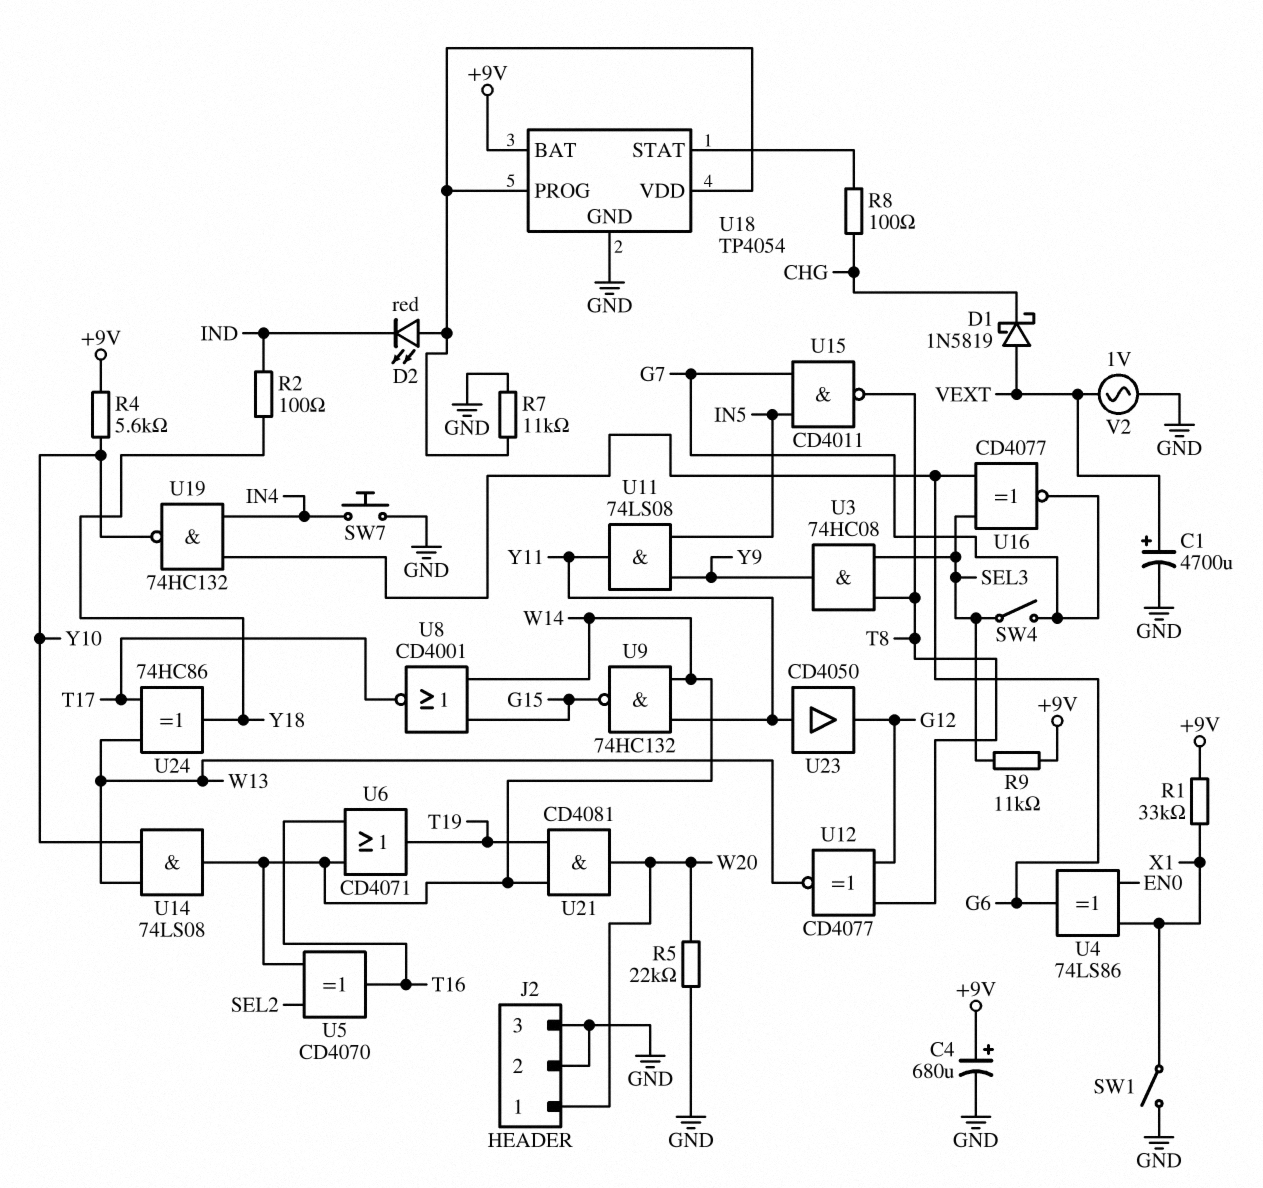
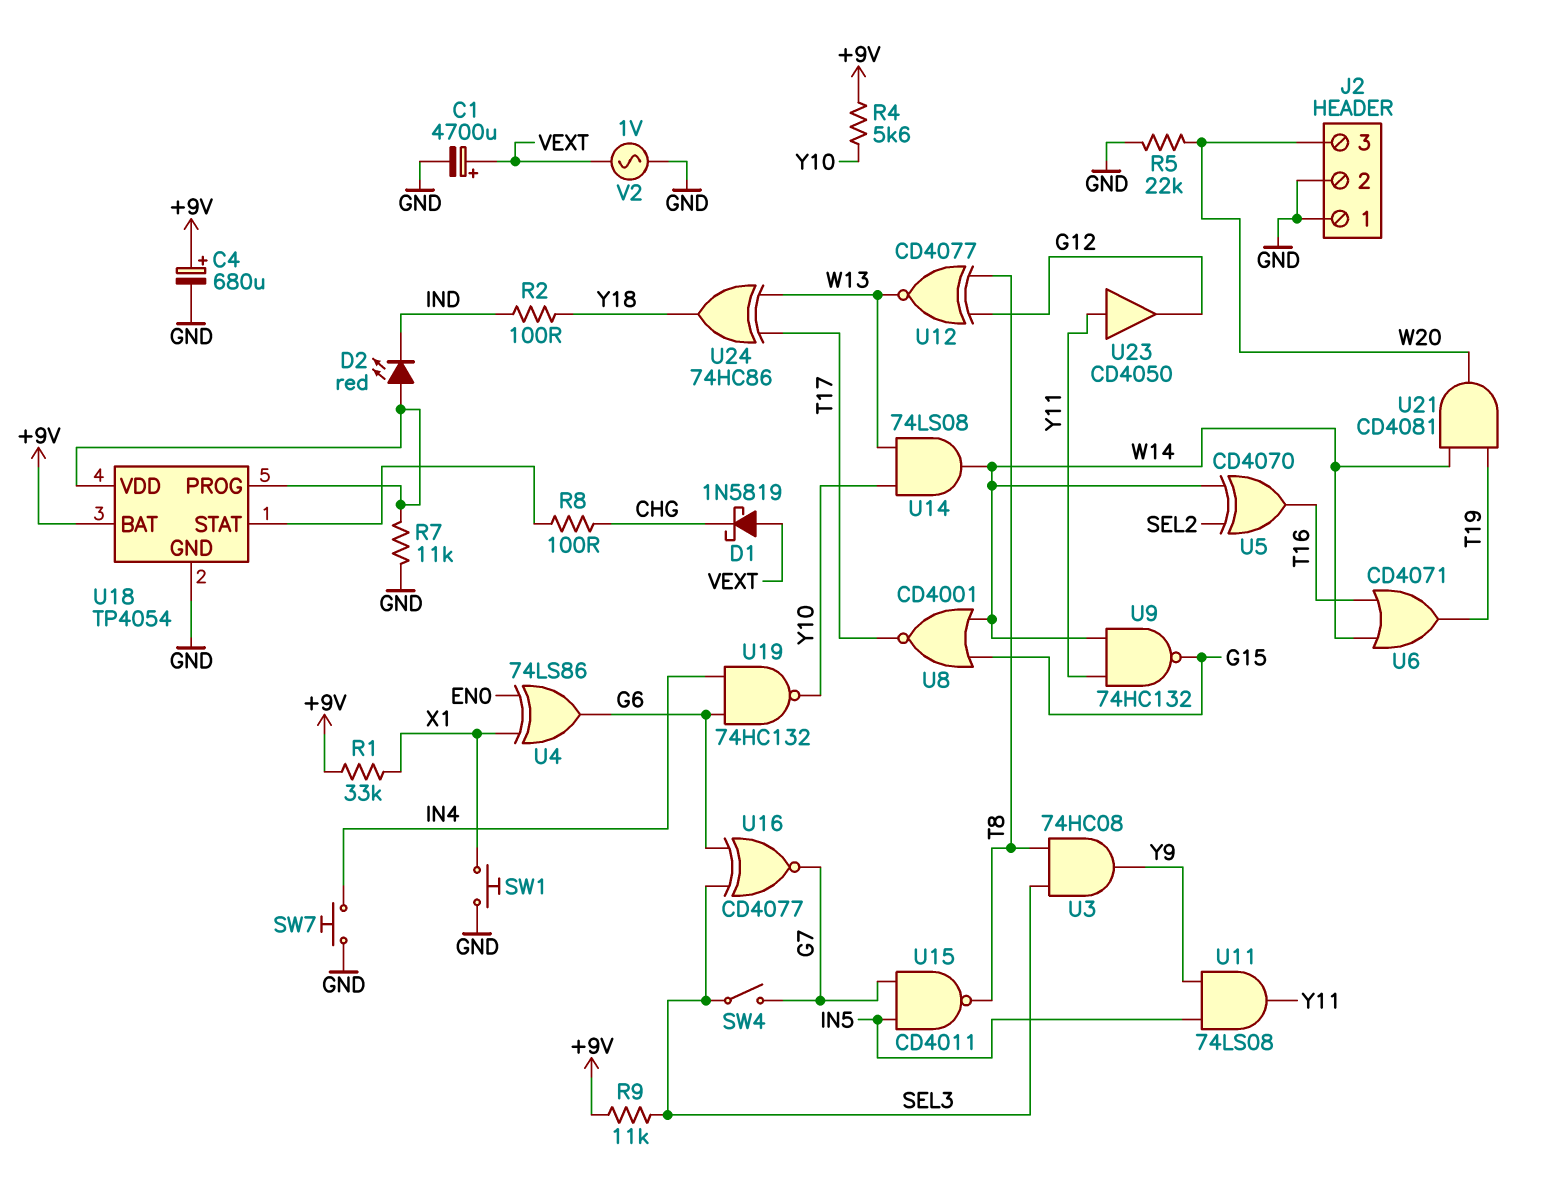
J2 pin 1: W20 -> GND
J2 pin 3: GND -> W20
SW1: switch (GND, X1) -> button (GND, X1)

